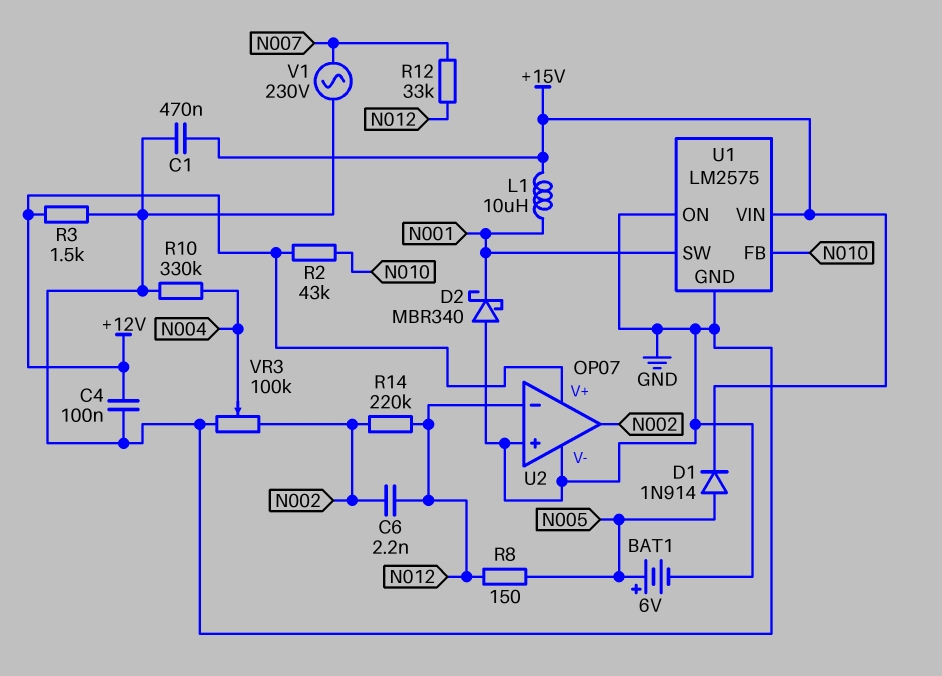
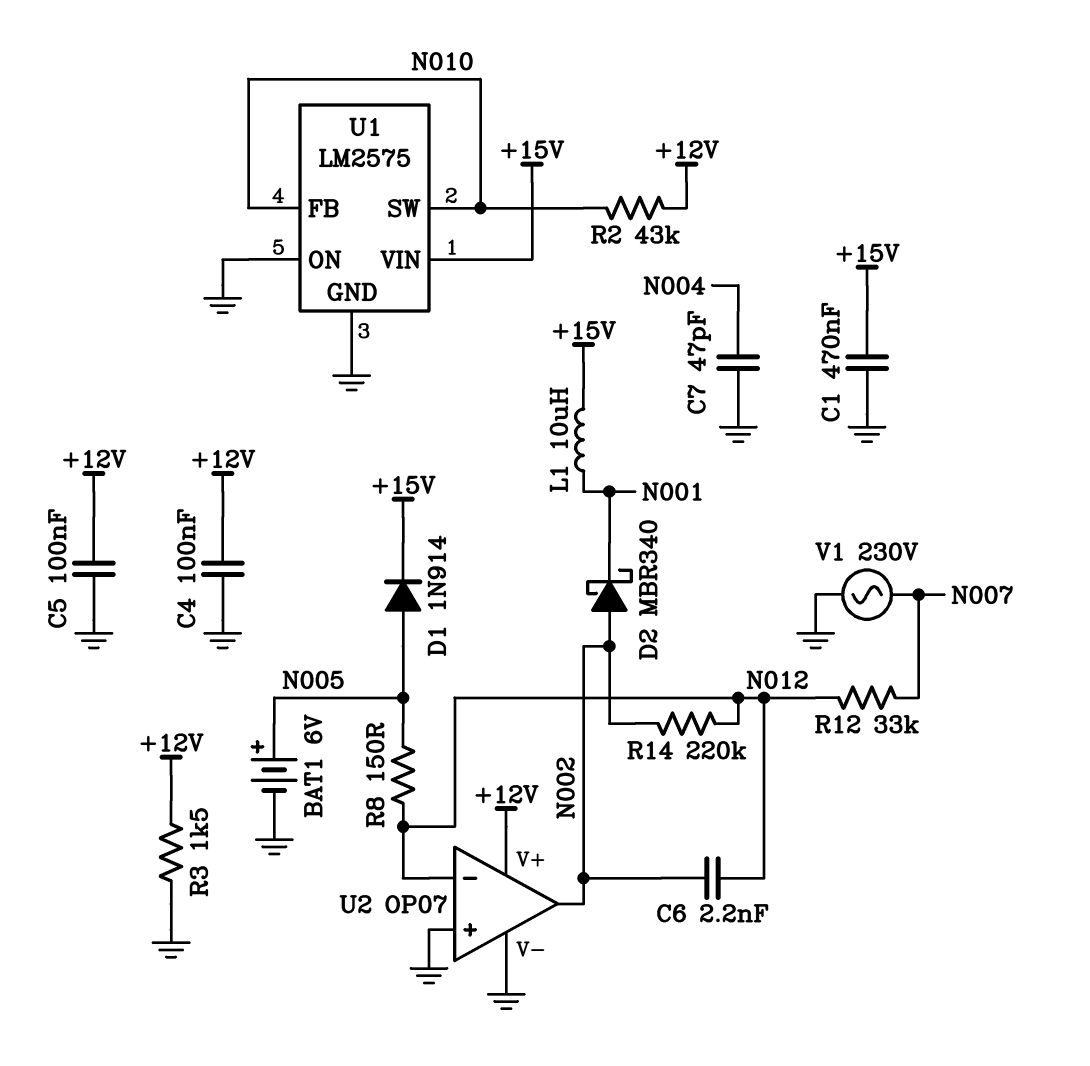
C5: none -> 100nF (+12V, GND)
C7: none -> 47pF (GND, N004)
D2: schottky MBR340 (A GND, K N001) -> schottky MBR340 (A N002, K N001)
R10: 330k (GND, N004) -> none
U1 pin SW: N001 -> N010
VR3: 100k (GND, N002, wiper N004) -> none

